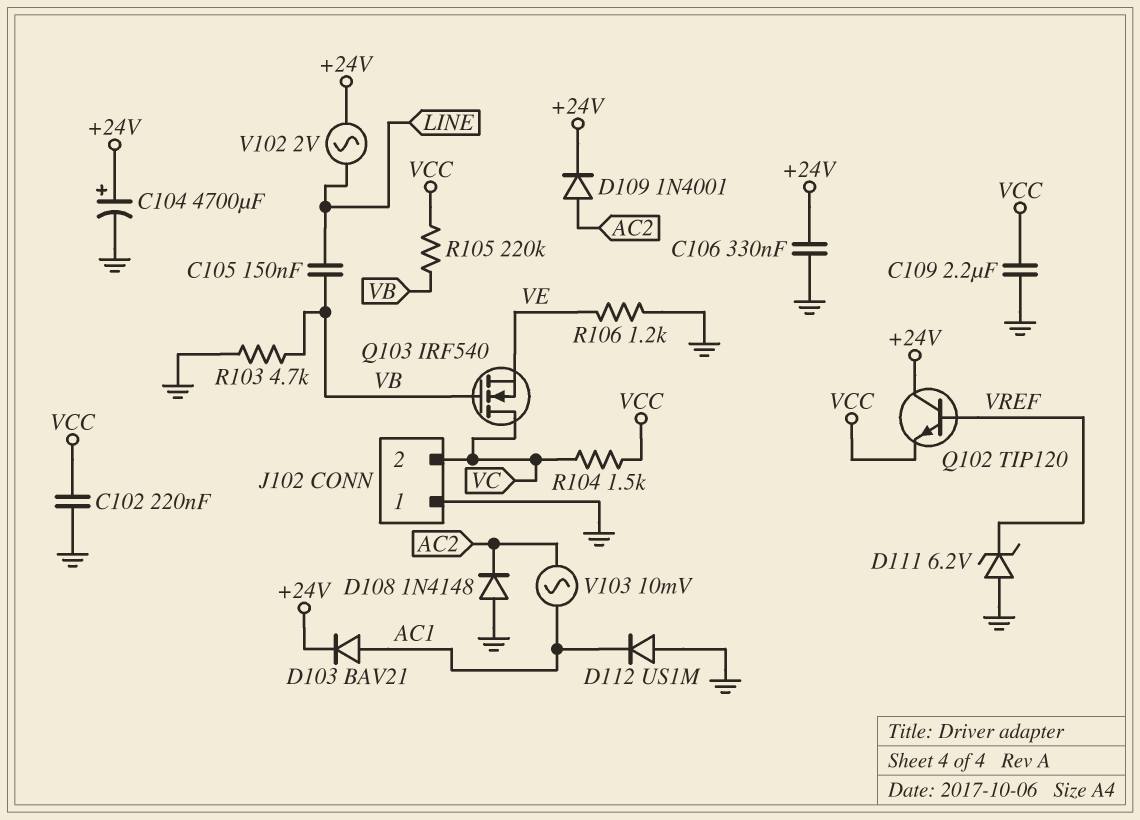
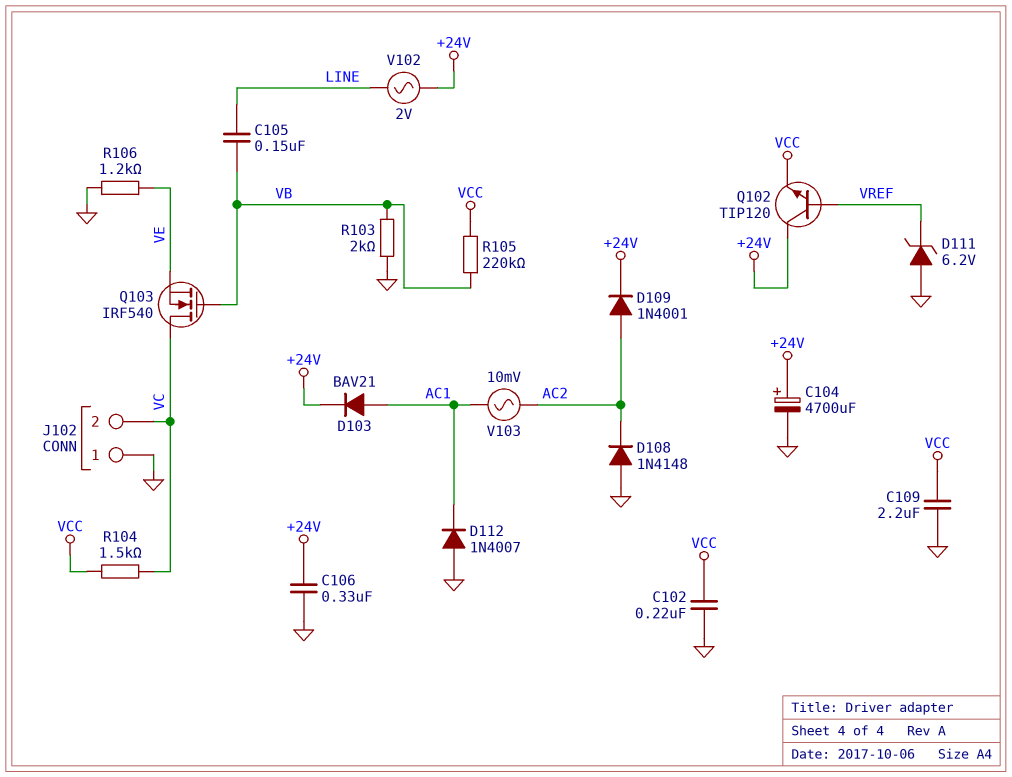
D112: diode US1M (A GND, K AC1) -> diode 1N4007 (A GND, K AC1)
R103: 4.7k (GND, VB) -> 2k (GND, VB)

